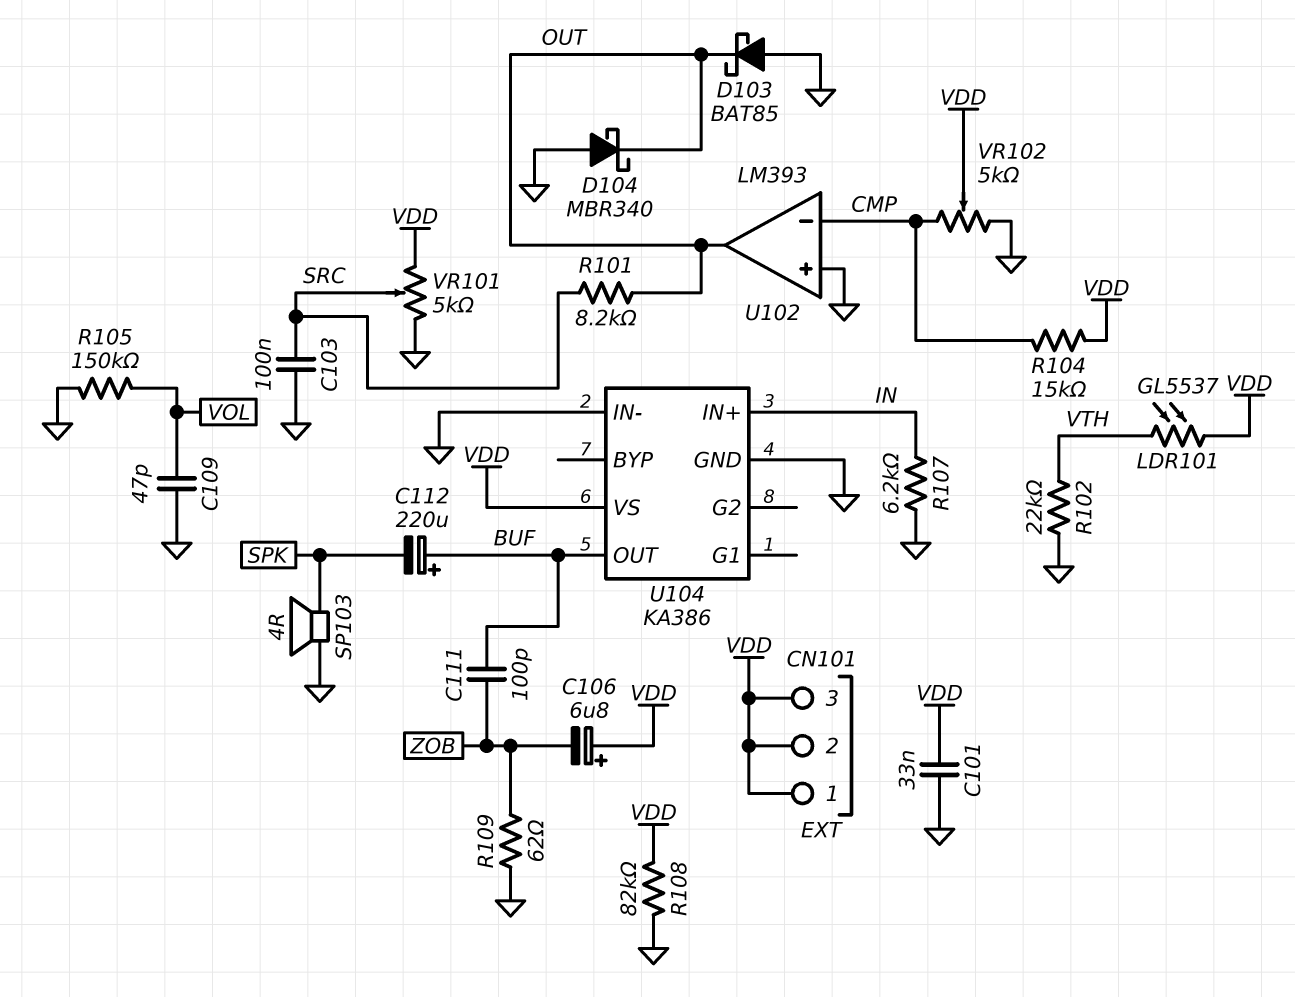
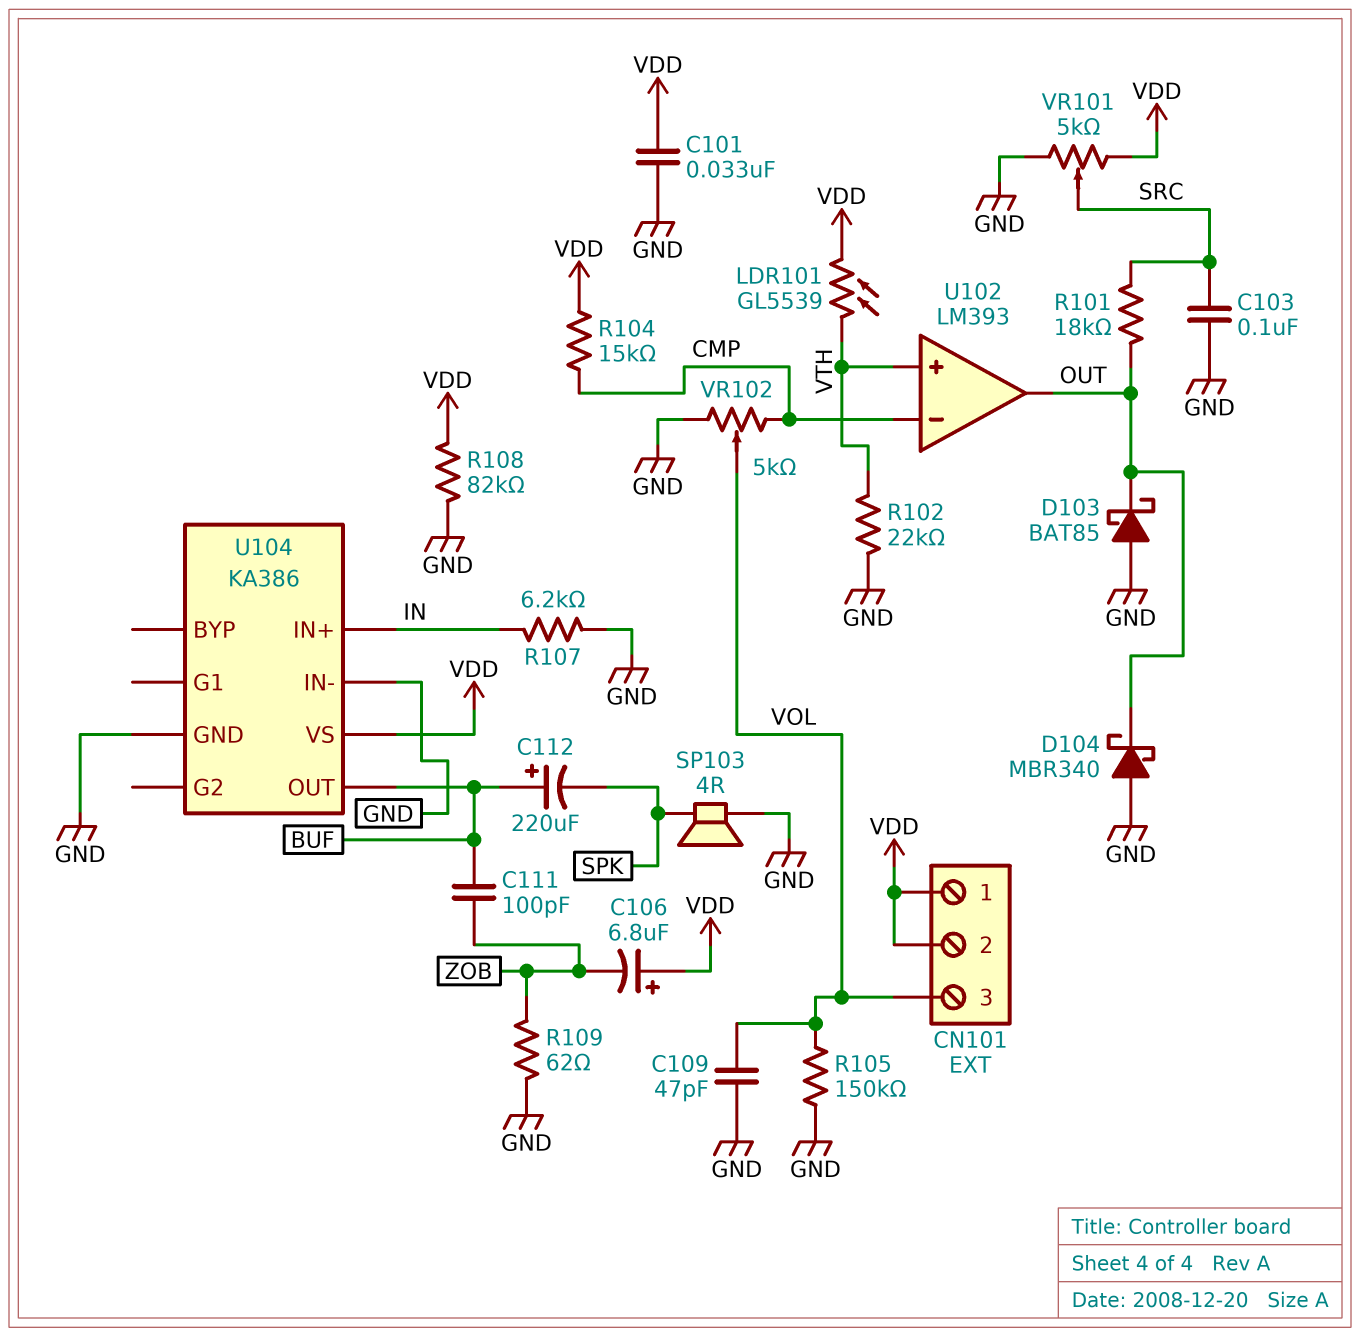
CN101 pin 3: VDD -> VOL
LDR101: GL5537 (VDD, VTH) -> GL5539 (VDD, VTH)
R101: 8.2k (OUT, SRC) -> 18k (OUT, SRC)
U102 pin in+: GND -> VTH
VR102: 5k (CMP, GND, wiper VDD) -> 5k (CMP, GND, wiper VOL)

